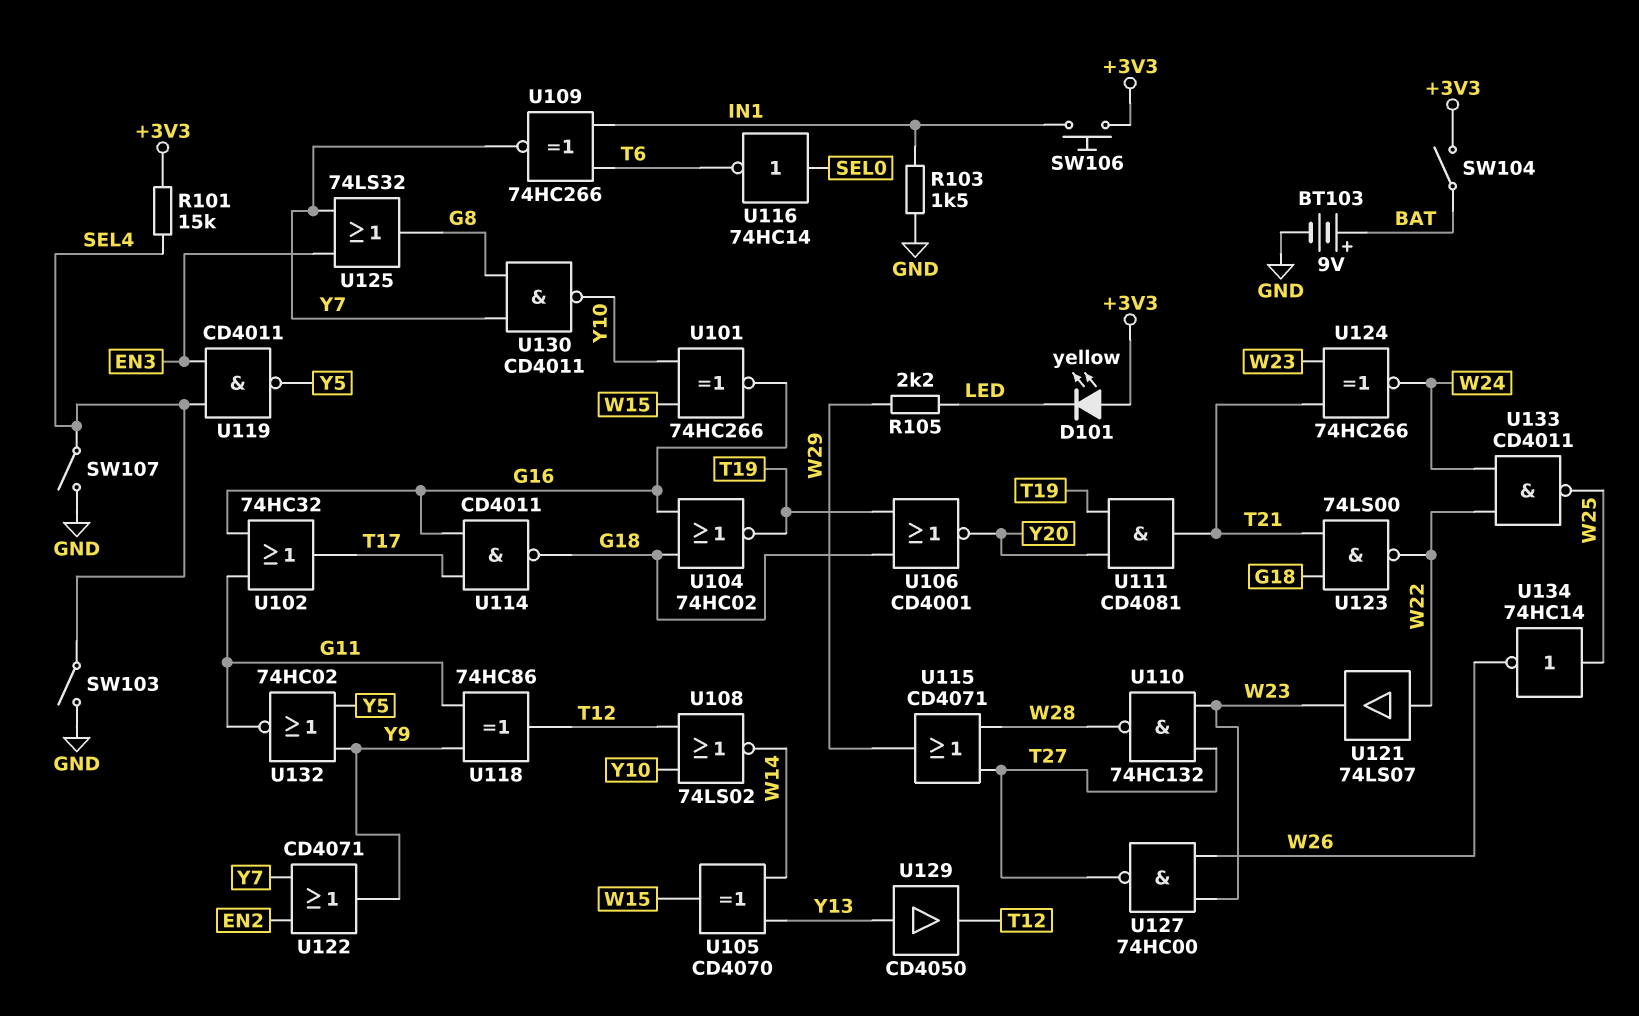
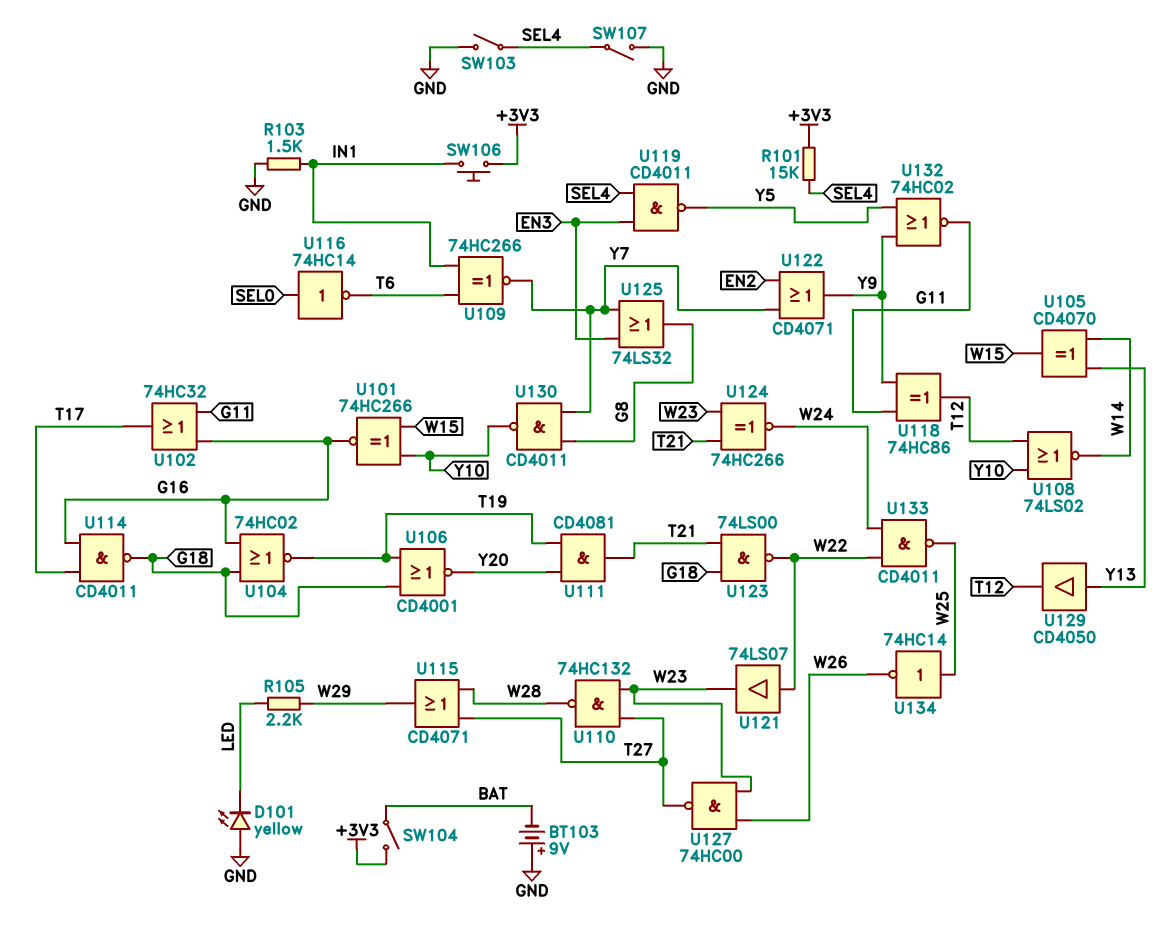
BT103: 9V (plus BAT, minus GND) -> 9V (plus GND, minus BAT)
D101: LED yellow (A +3V3, K LED) -> LED yellow (A GND, K LED)

